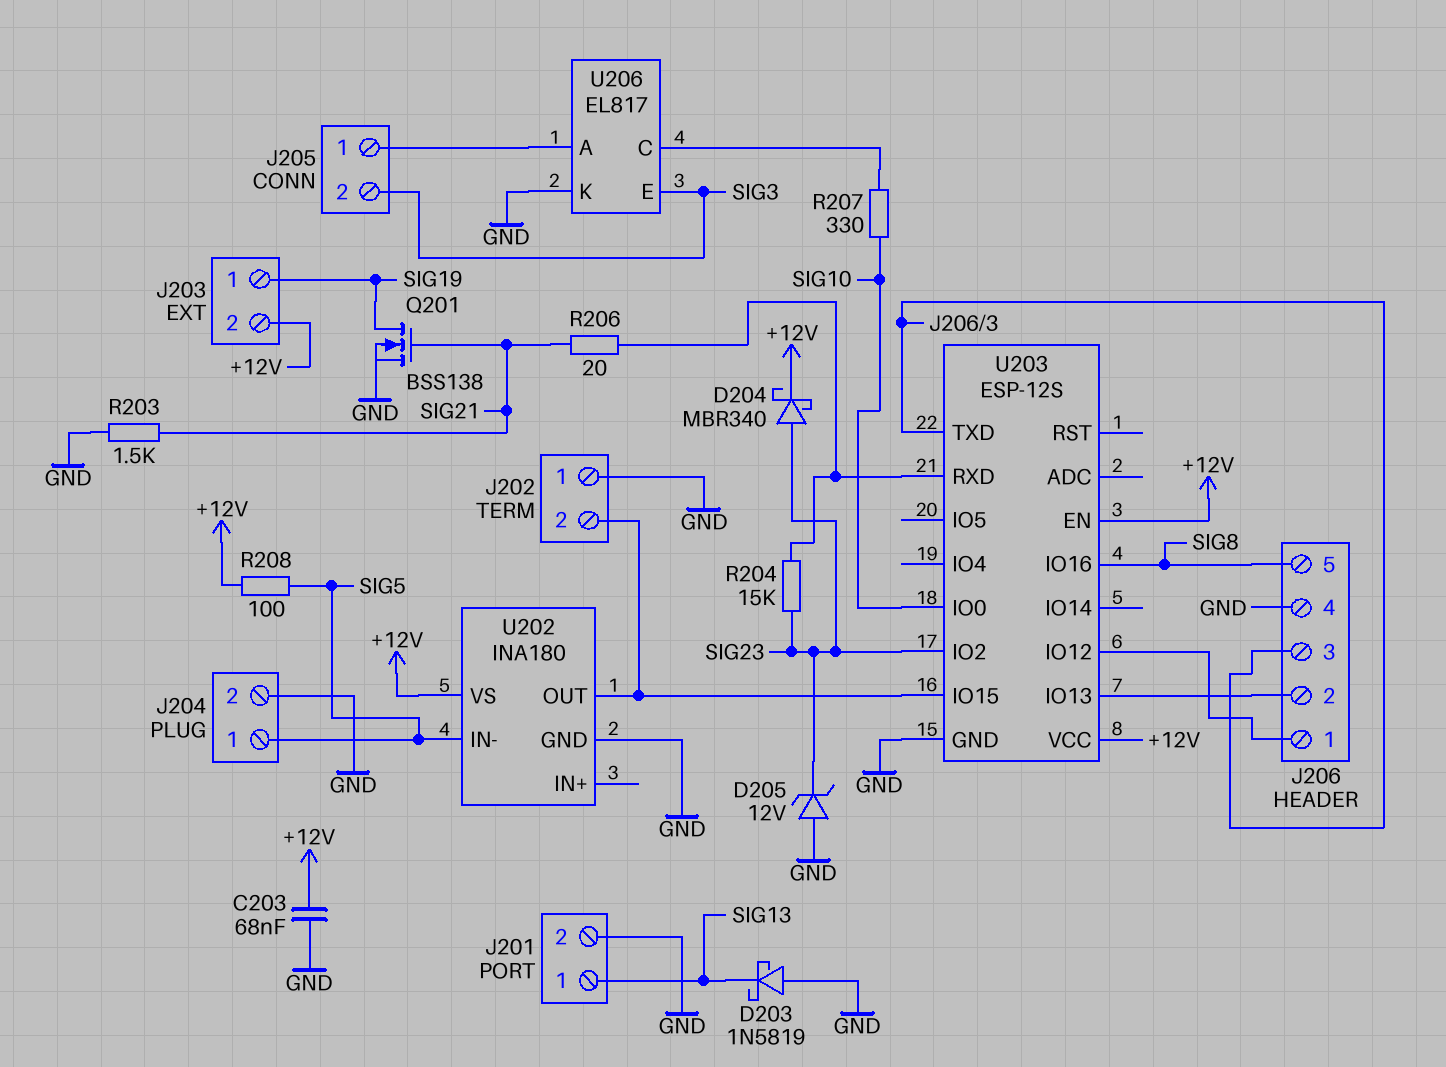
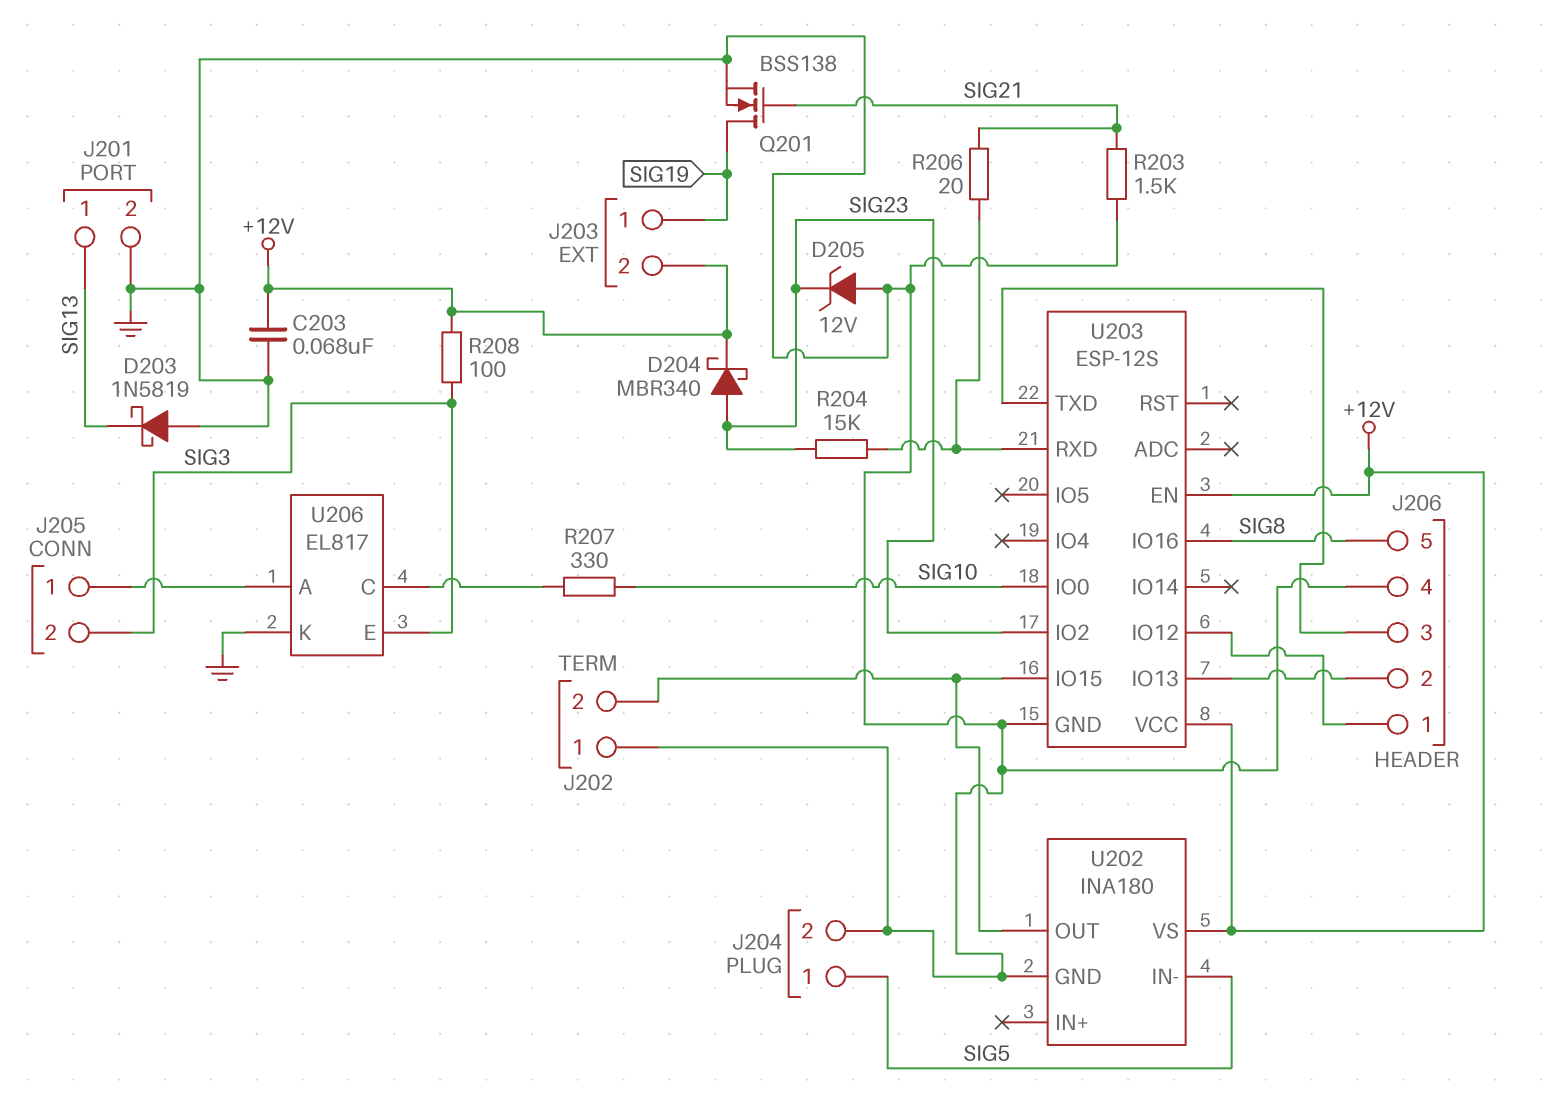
R208: 100 (+12V, SIG5) -> 100 (+12V, SIG3)

